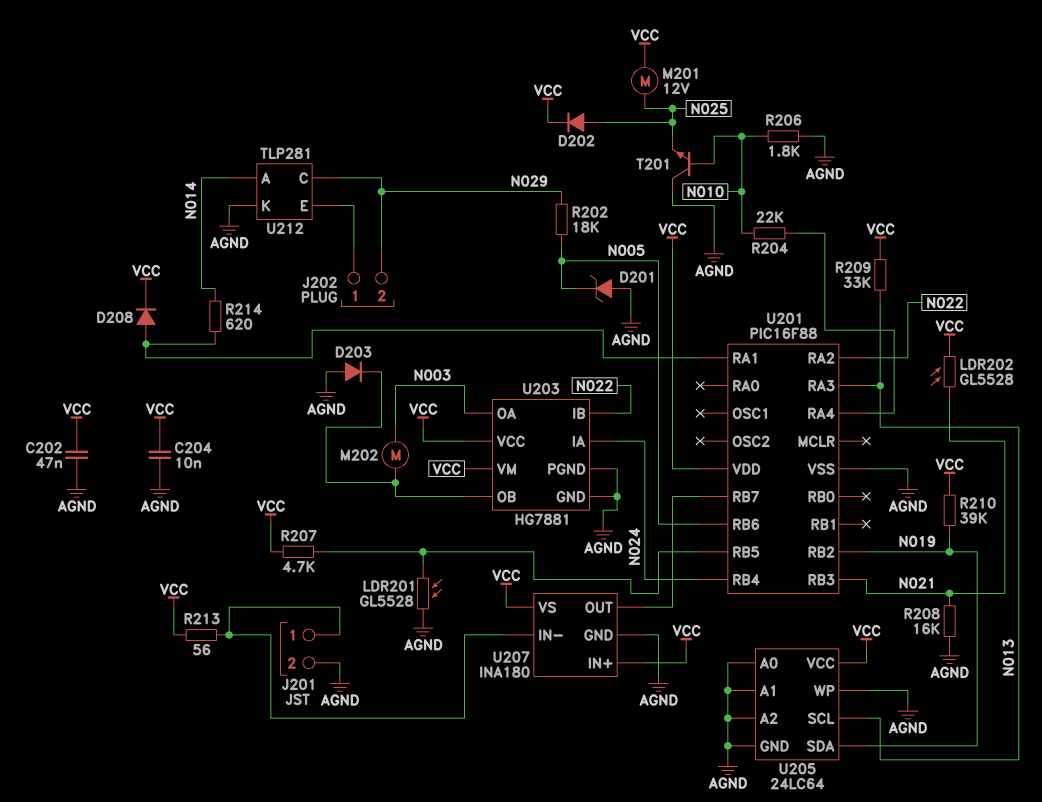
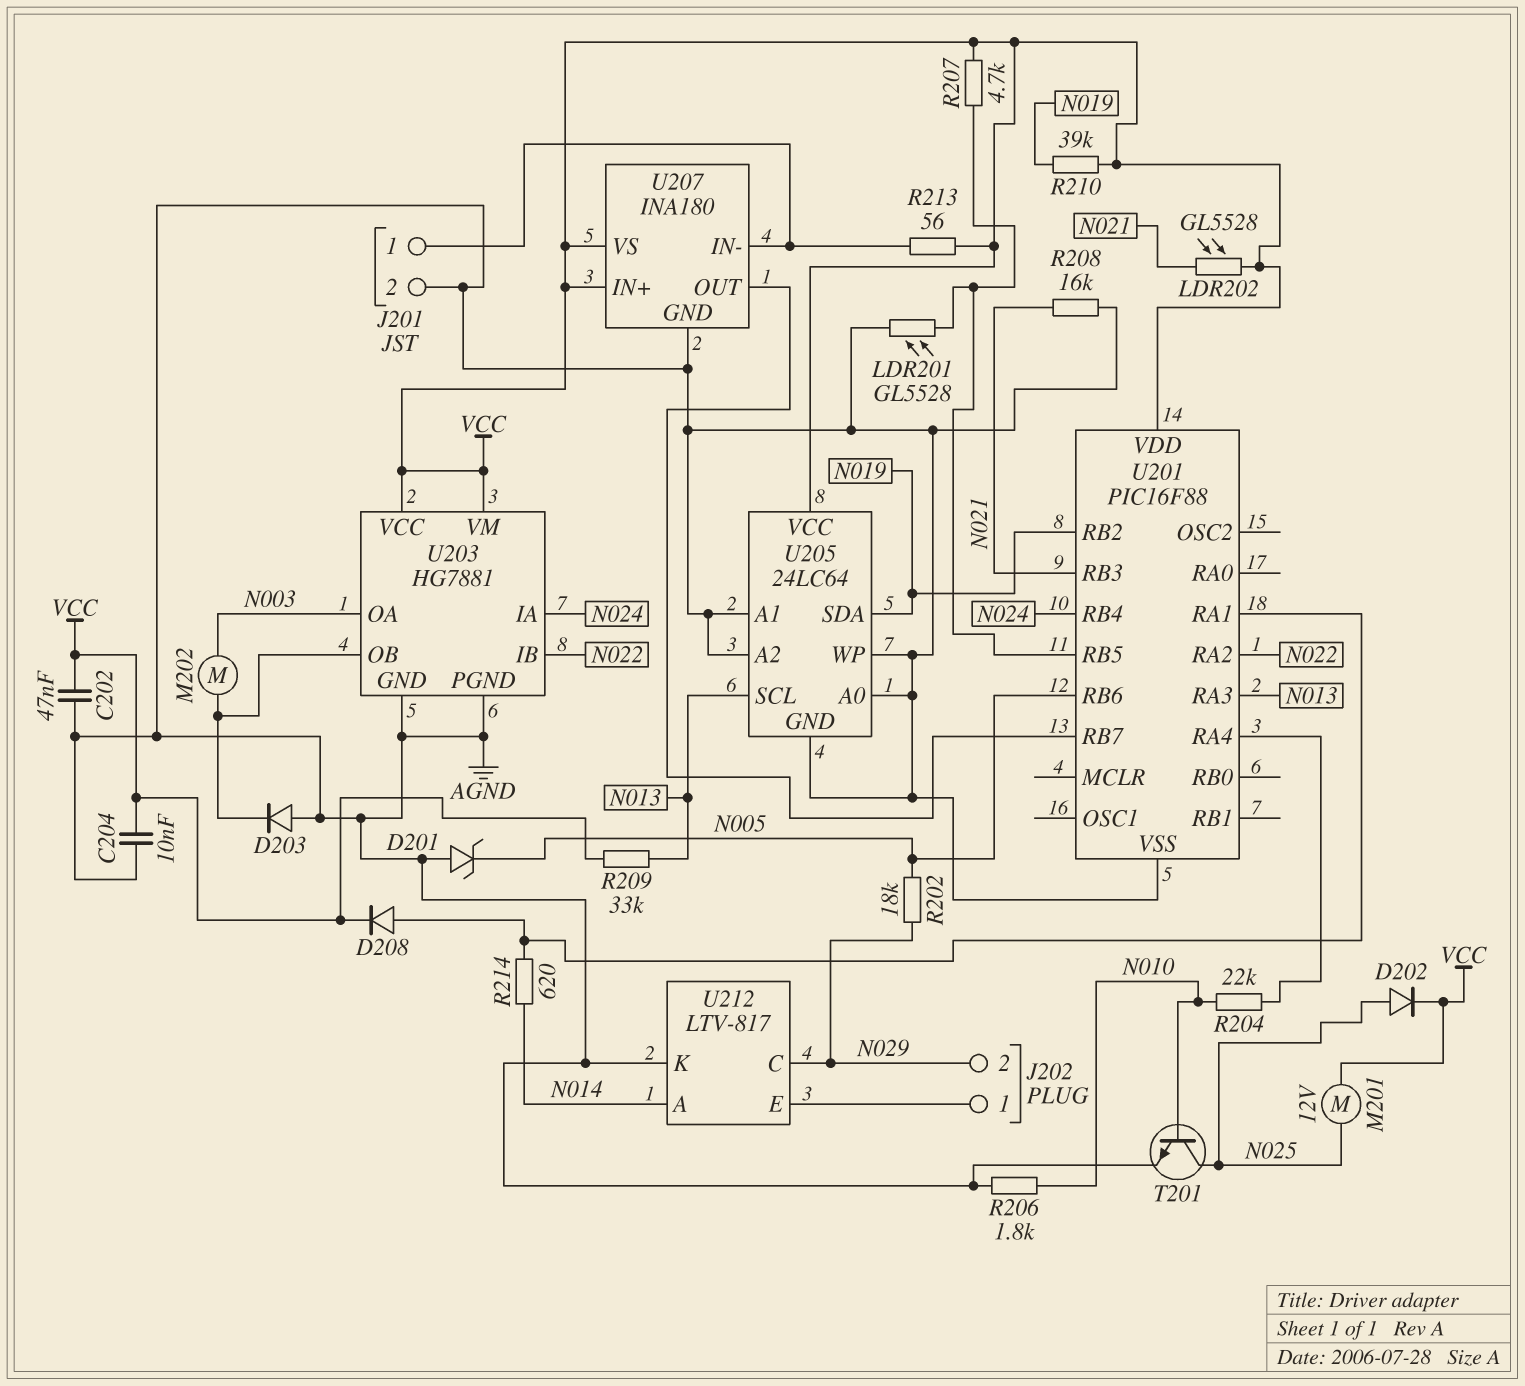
T201: NPN (B N010, C AGND, E N025) -> NPN (B N010, C N025, E AGND)
U212: TLP281 -> LTV-817

